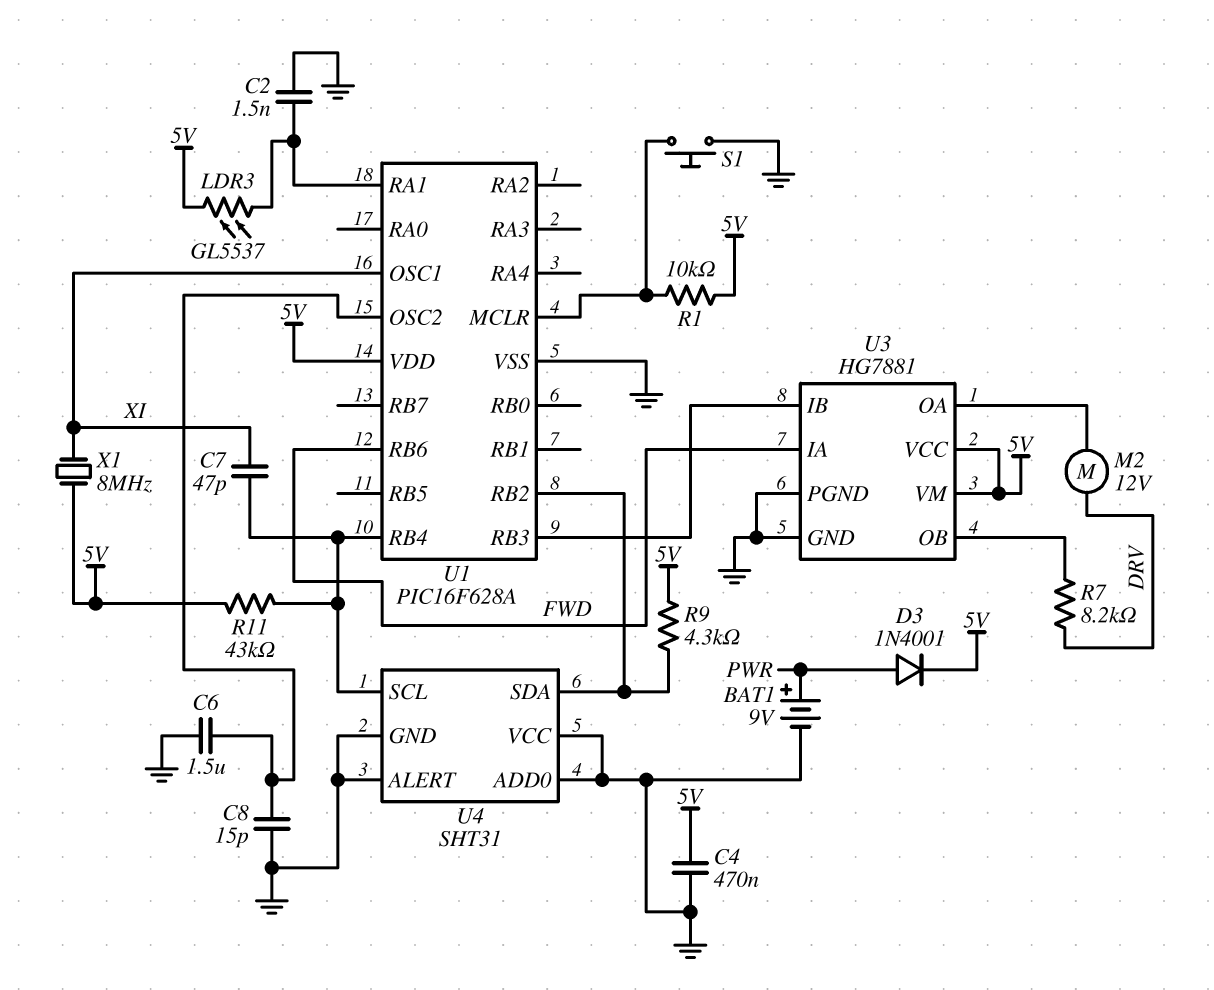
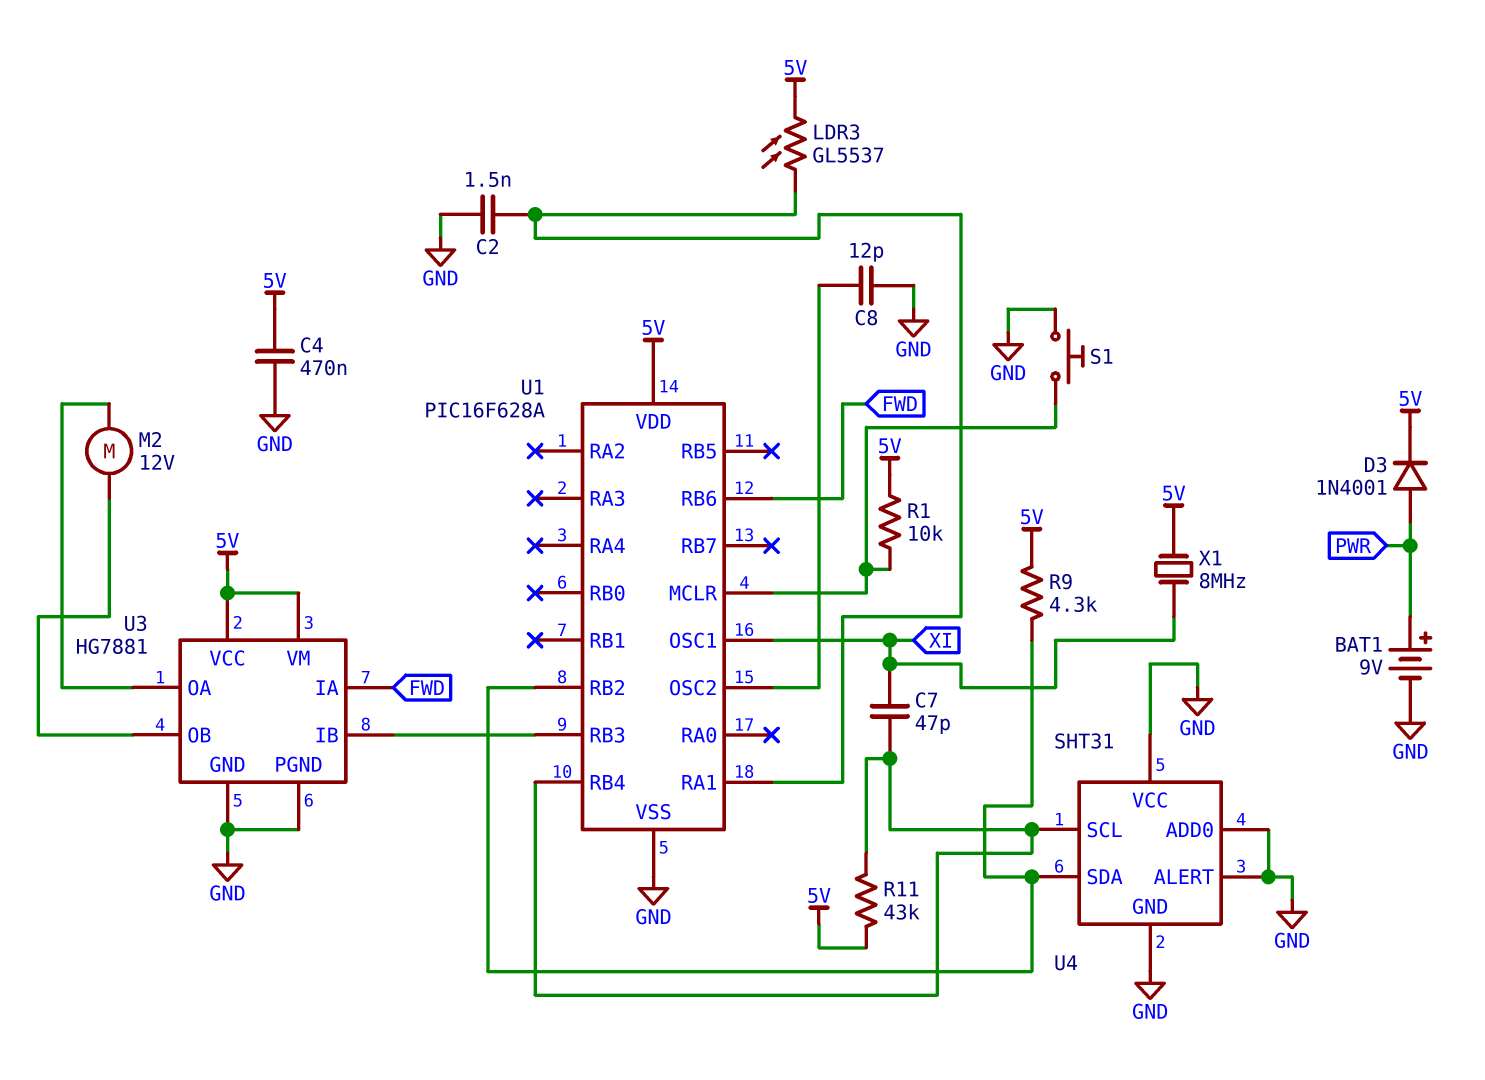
C6: 1.5uF (GND, U1/OSC2) -> none
C8: 15pF (GND, U1/OSC2) -> 12pF (GND, U1/OSC2)
M2: motor 12V (DRV, U3/OA) -> motor 12V (U3/OA, U3/OB)
R7: 8.2k (DRV, U3/OB) -> none

